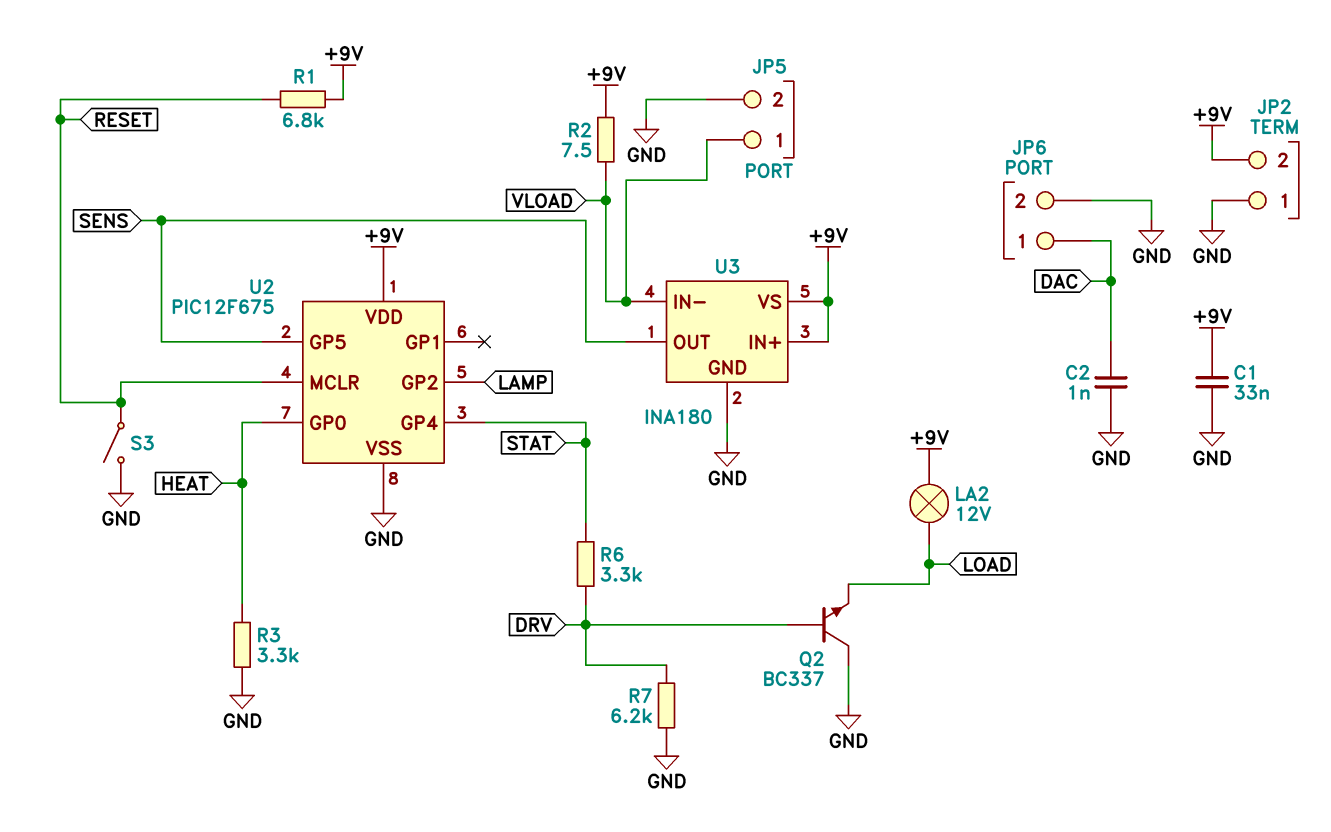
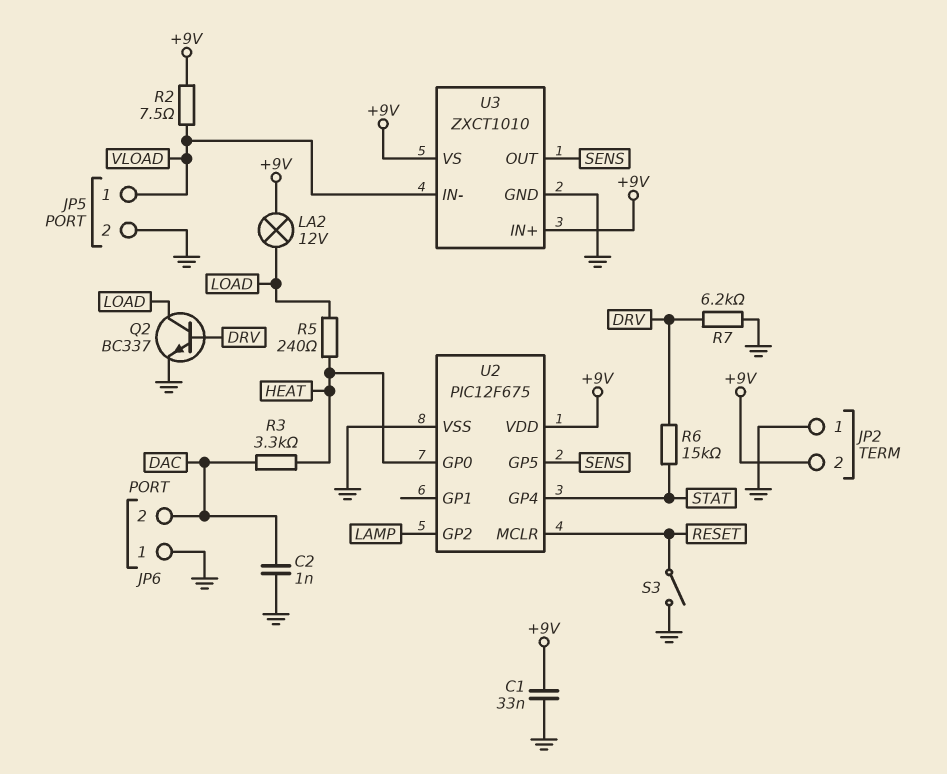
JP6 pin 1: DAC -> GND
JP6 pin 2: GND -> DAC
Q2: NPN BC337 (B DRV, C GND, E LOAD) -> NPN BC337 (B DRV, C LOAD, E GND)
R1: 6.8k (+9V, RESET) -> none
R3: 3.3k (GND, HEAT) -> 3.3k (DAC, HEAT)
R5: none -> 240 (HEAT, LOAD)
R6: 3.3k (DRV, STAT) -> 15k (DRV, STAT)
U3: INA180 -> ZXCT1010

